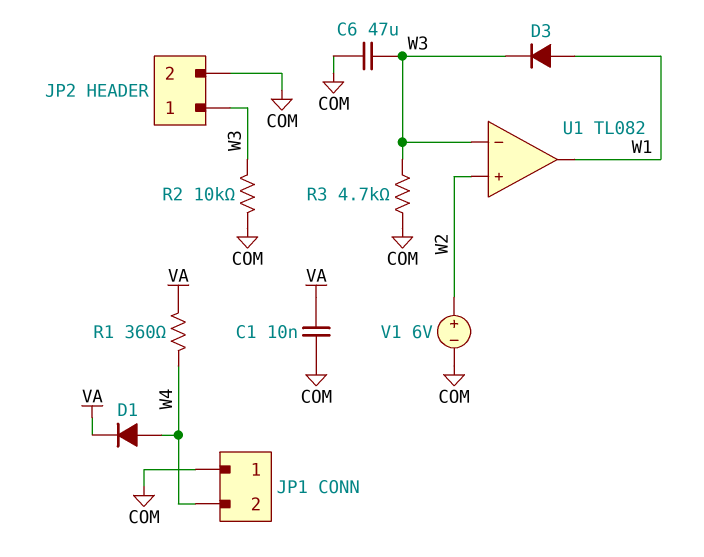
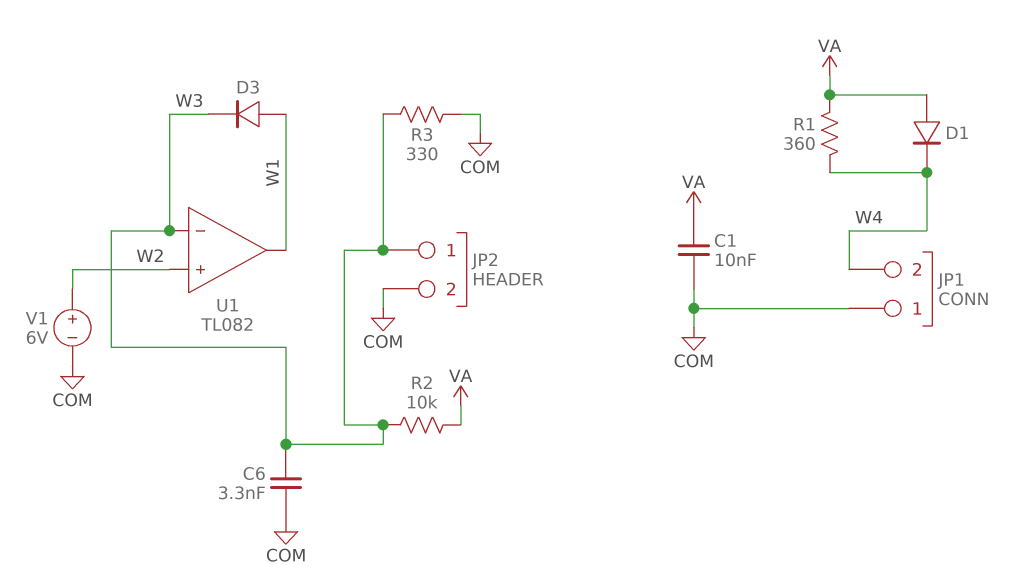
C6: 47uF (COM, W3) -> 3.3nF (COM, W3)
D1: diode (A W4, K VA) -> diode (A VA, K W4)
R2: 10k (COM, W3) -> 10k (VA, W3)
R3: 4.7k (COM, W3) -> 330 (COM, W3)

